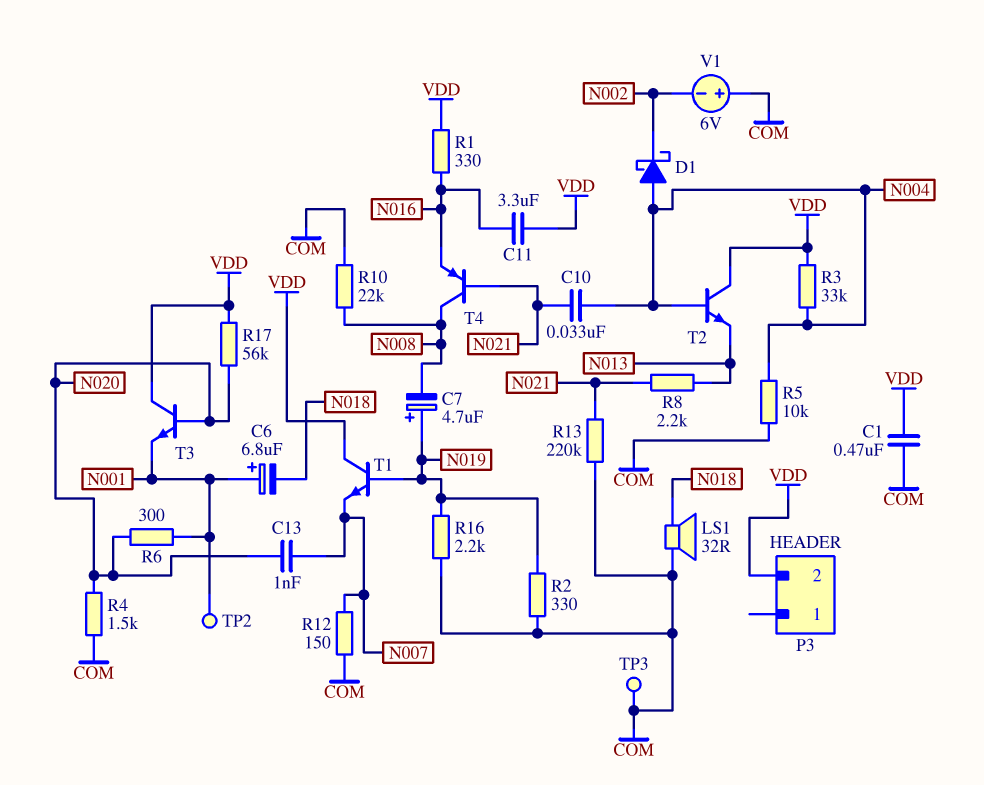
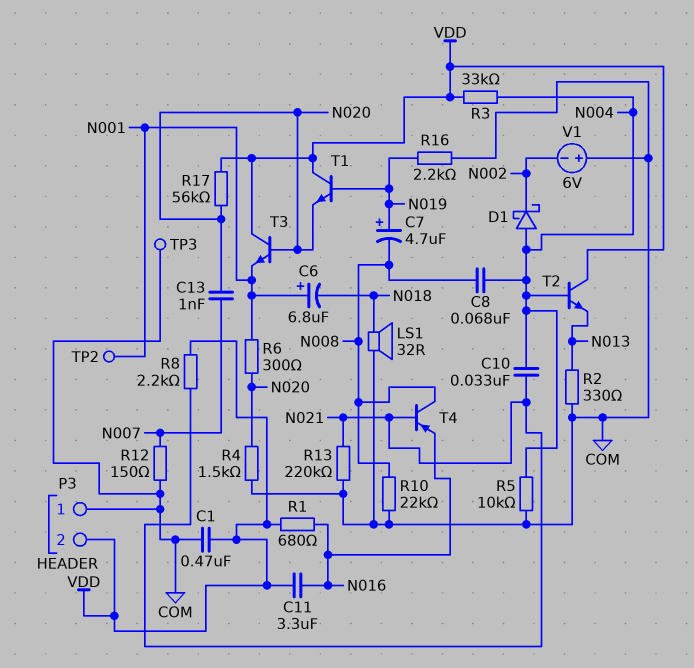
C8: none -> 68nF (N004, N008)
P3 pin 1: none -> COM
R1: 330 (N016, VDD) -> 680 (N016, VDD)
R2: 330 (COM, N019) -> 330 (COM, N013)
R8: 2.2k (N013, N021) -> 2.2k (N021, VDD)
T1: NPN (B N019, C VDD, E N007) -> NPN (B N019, C VDD, E N020)

